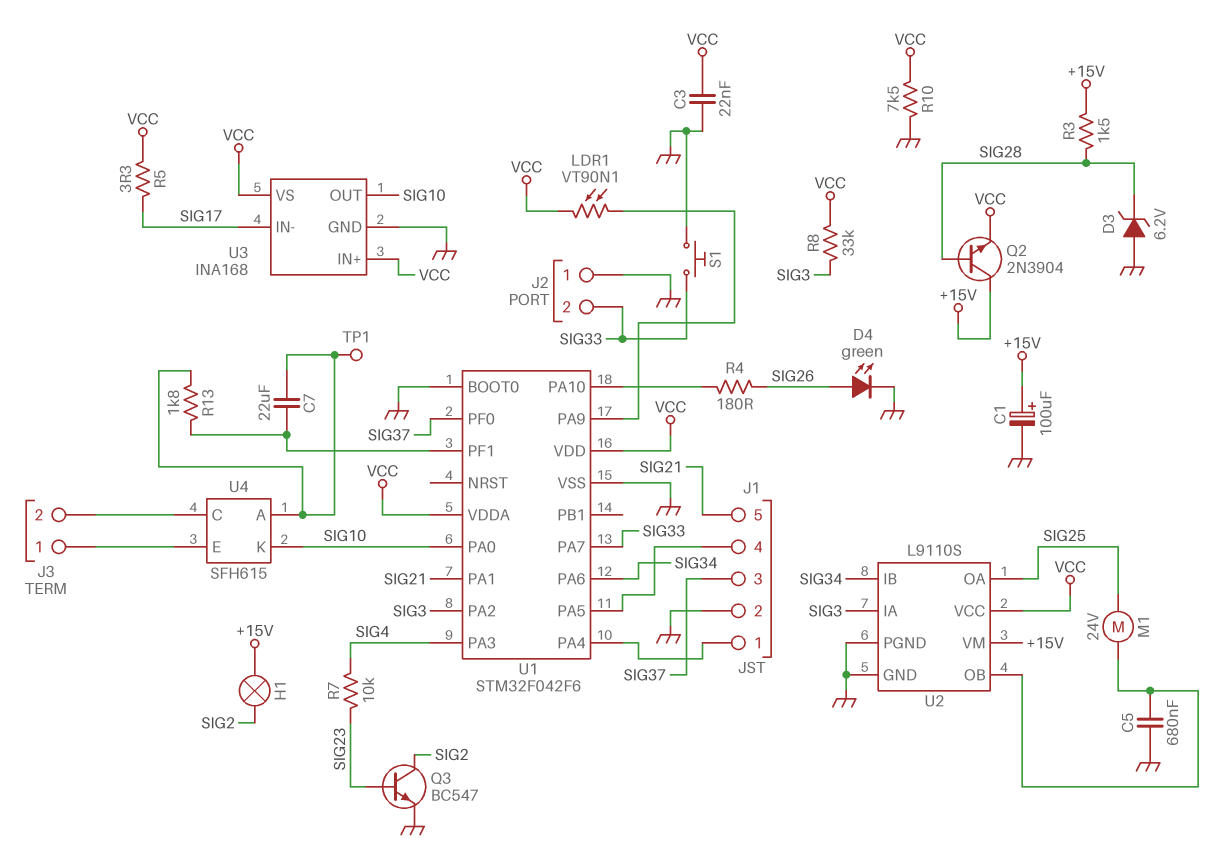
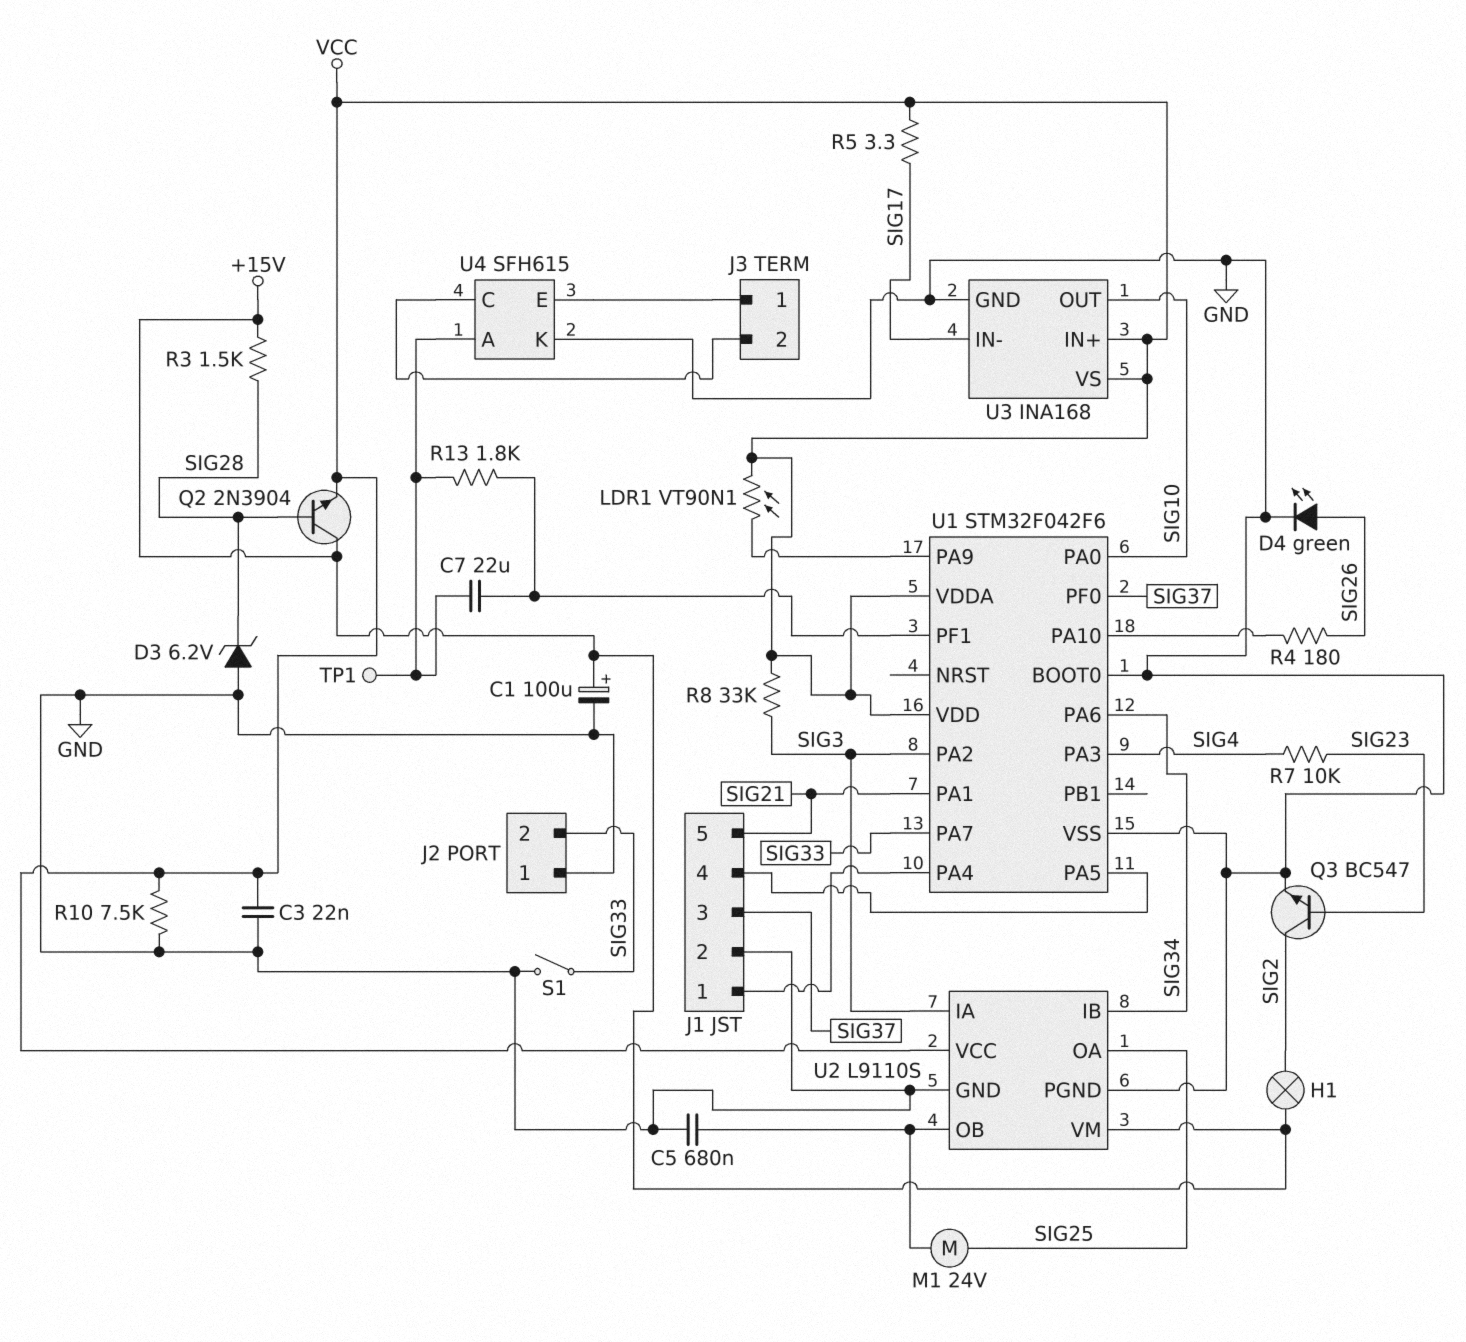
S1: button (GND, SIG33) -> switch (GND, SIG33)
U4 pin K: SIG10 -> GND

